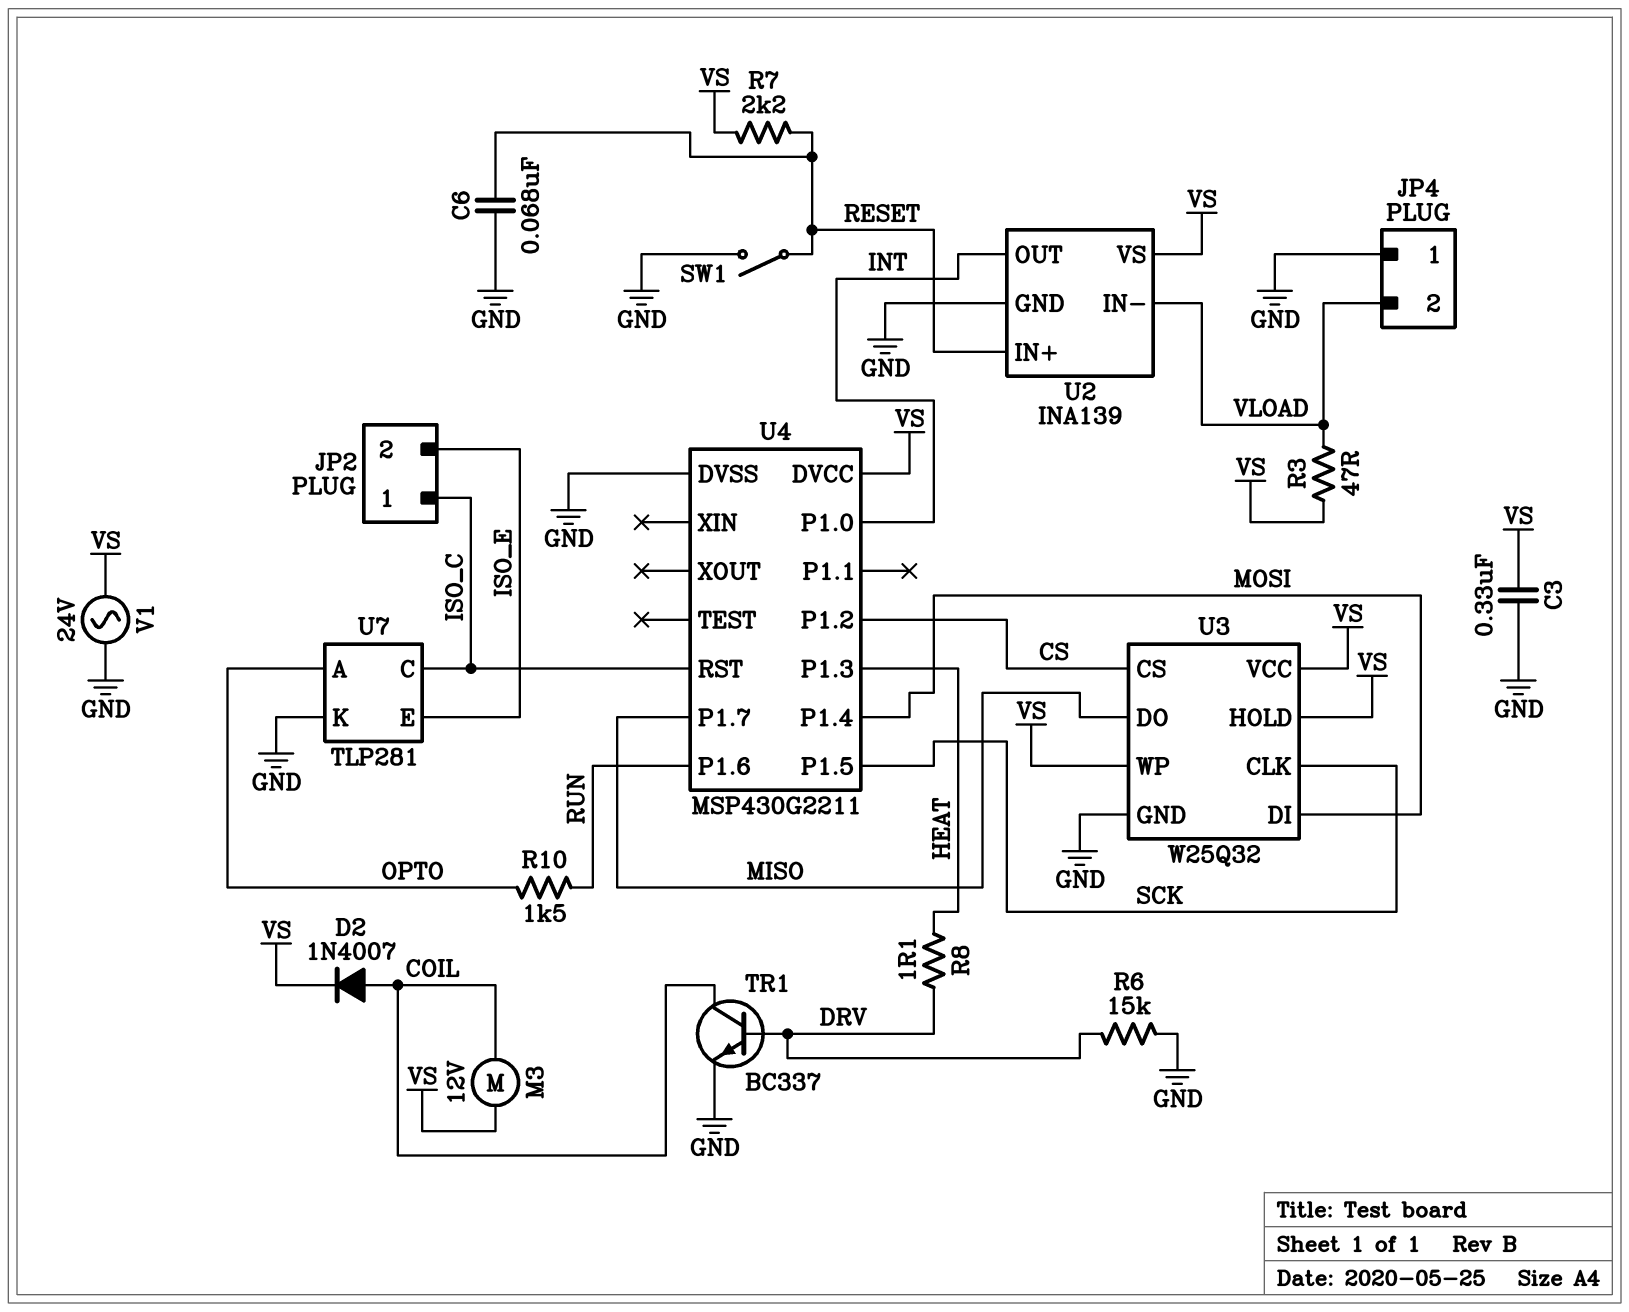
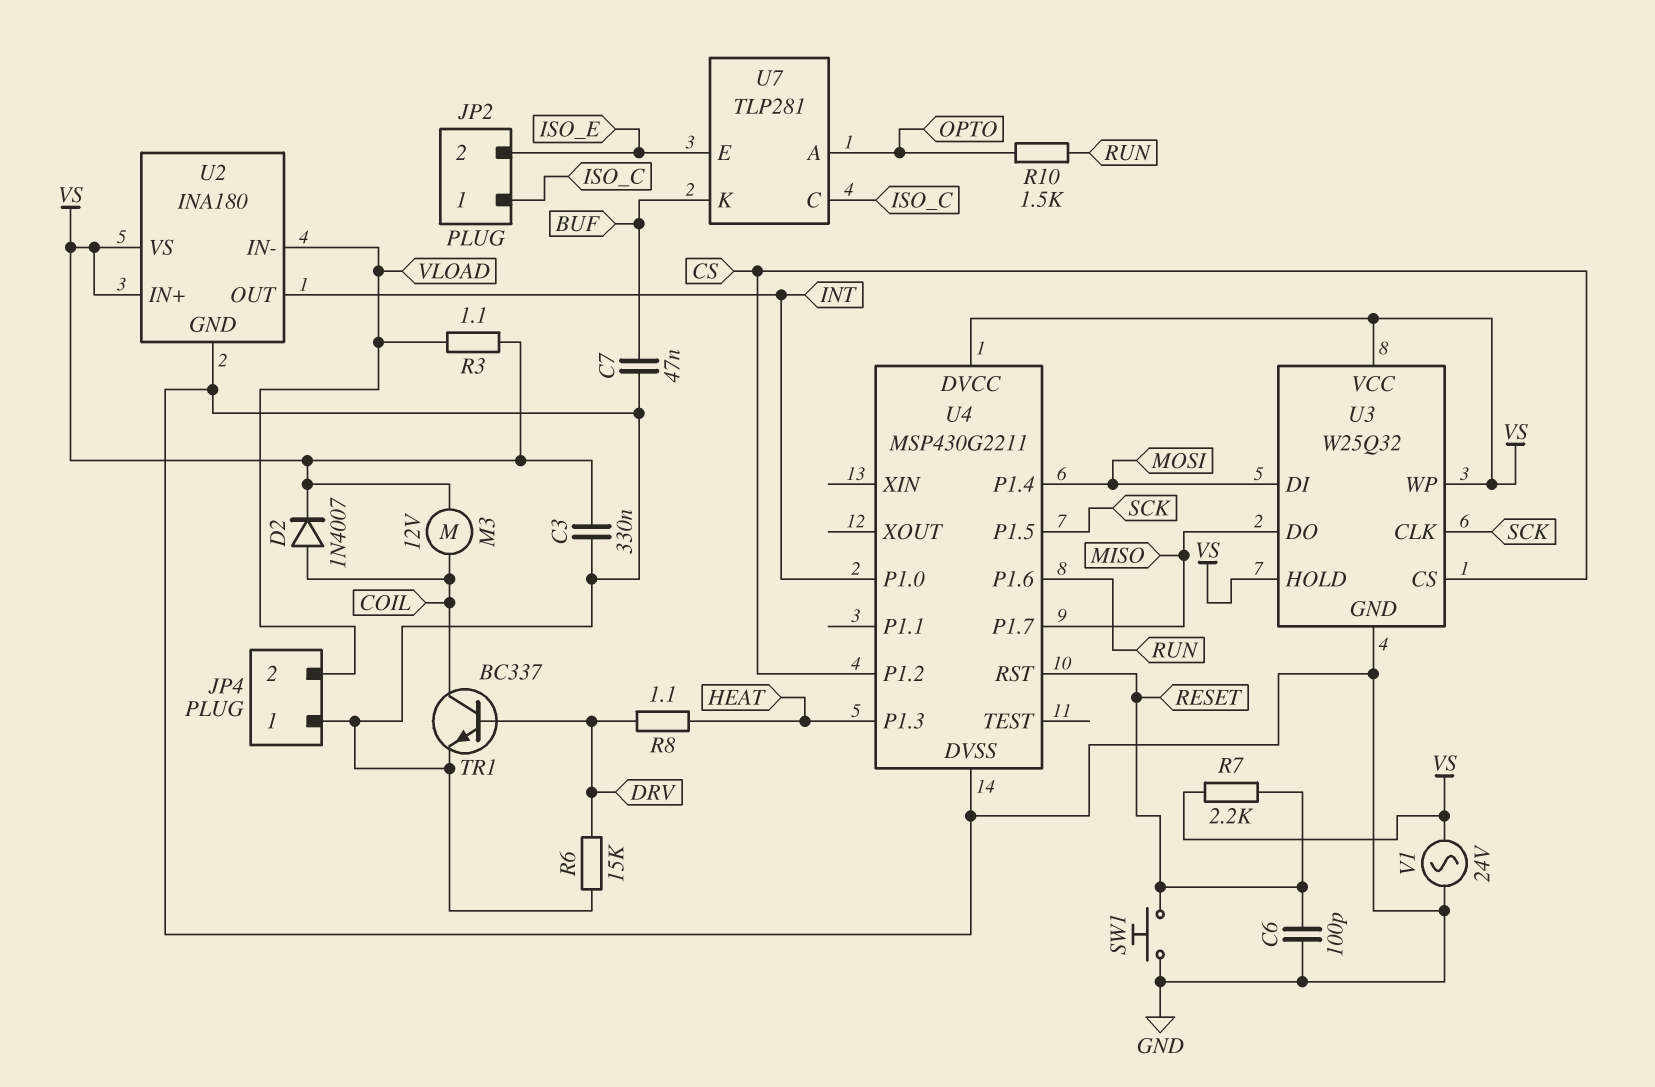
C6: 68nF (GND, RESET) -> 100pF (GND, RESET)
C7: none -> 47nF (BUF, GND)
R3: 47 (VLOAD, VS) -> 1.1 (VLOAD, VS)
SW1: switch (GND, RESET) -> button (GND, RESET)
U2: INA139 -> INA180
U2 pin IN+: RESET -> VS
U4 pin RST: ISO_C -> RESET
U7 pin K: GND -> BUF

